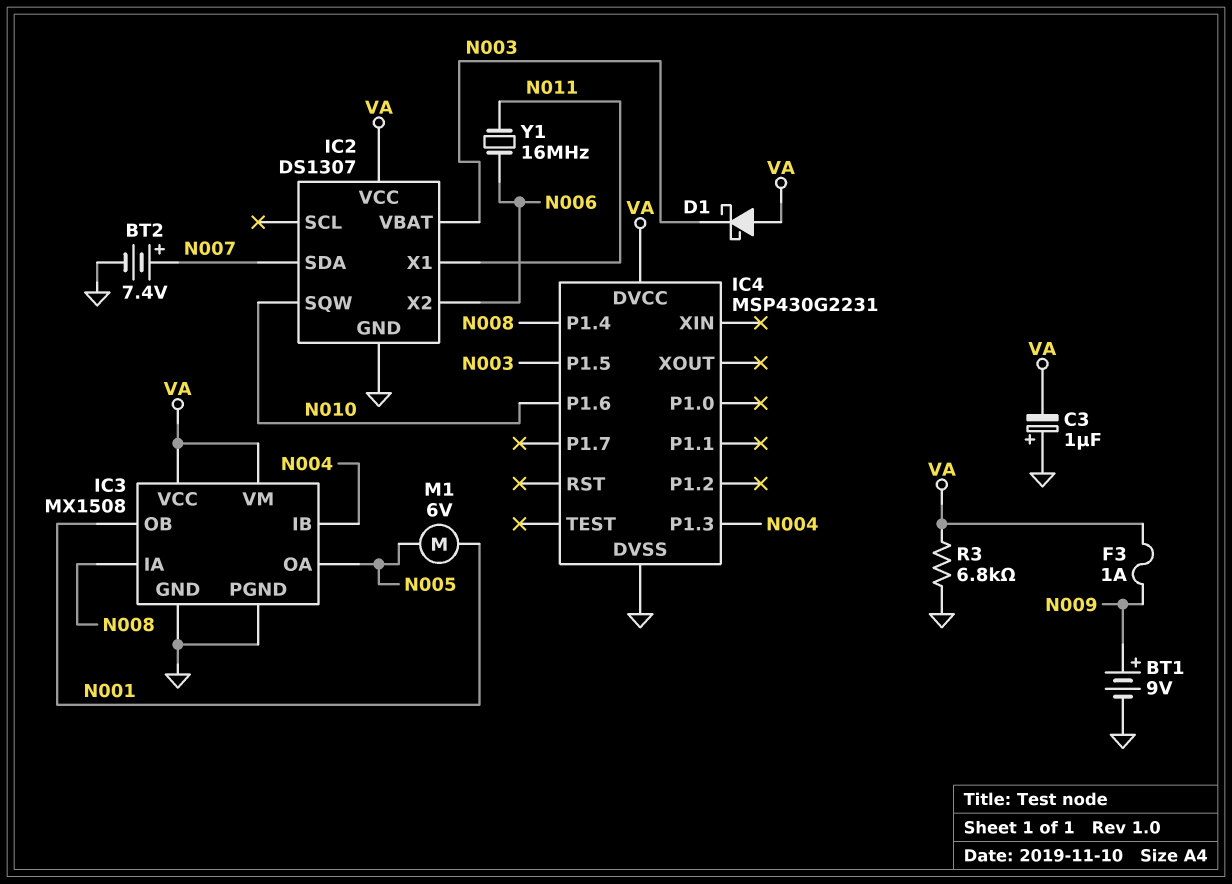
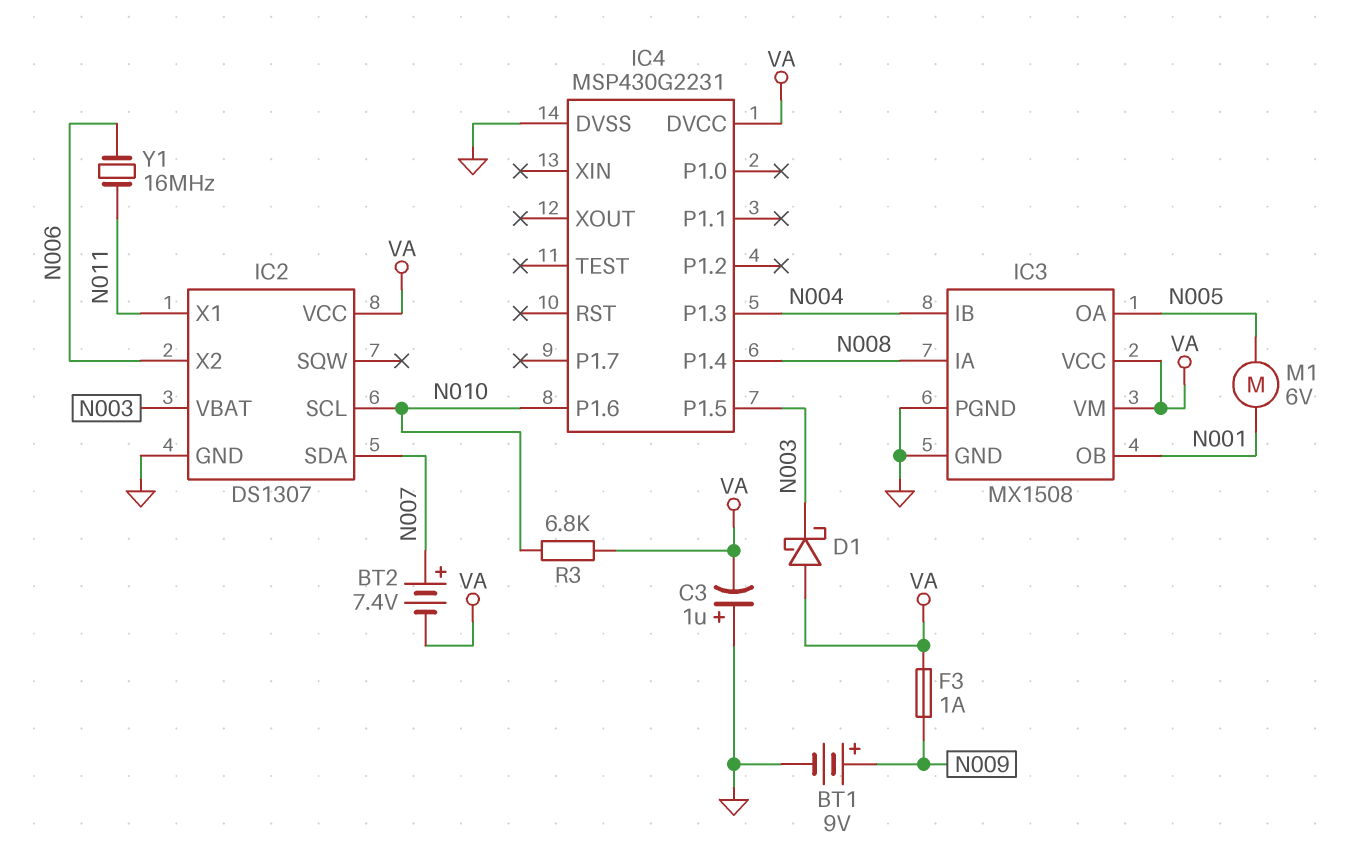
BT2: 7.4V (plus N007, minus GND) -> 7.4V (plus N007, minus VA)
IC2 pin SCL: none -> N010
IC2 pin SQW: N010 -> none
R3: 6.8k (GND, VA) -> 6.8k (N010, VA)

